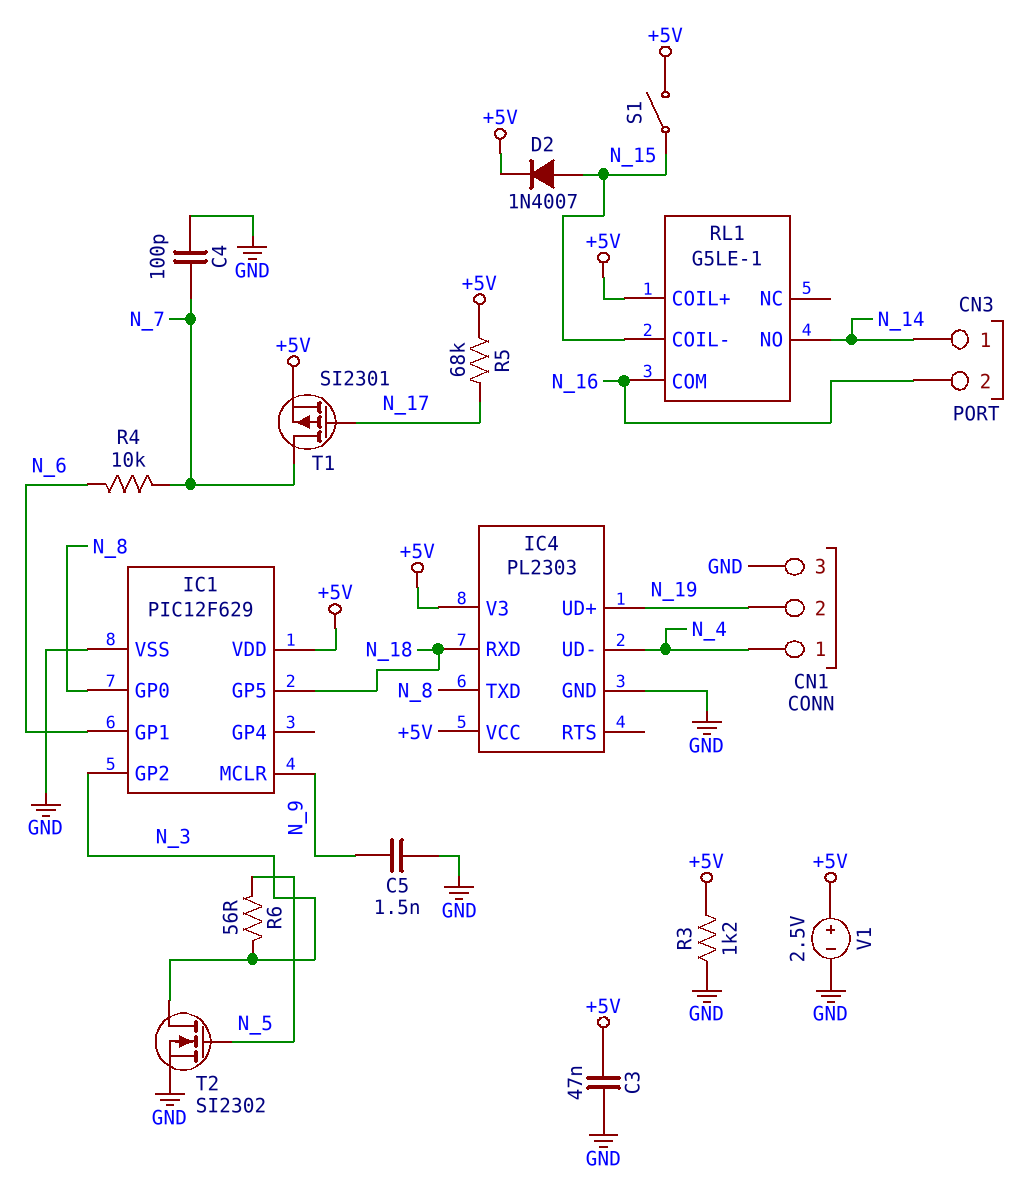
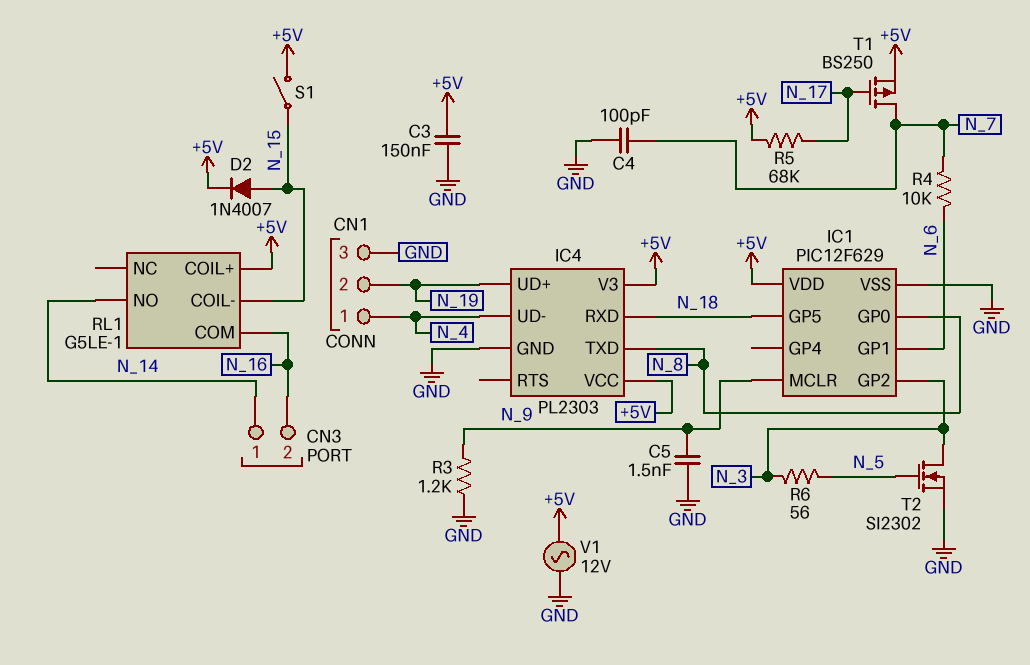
C3: 47nF (+5V, GND) -> 150nF (+5V, GND)
R3: 1.2k (+5V, GND) -> 1.2k (GND, N_9)
T1: PMOS SI2301 (G N_17, D N_7, S +5V) -> PMOS BS250 (G N_17, D N_7, S +5V)
V1: 2.5V (plus +5V, minus GND) -> AC 12V (+5V, GND)

